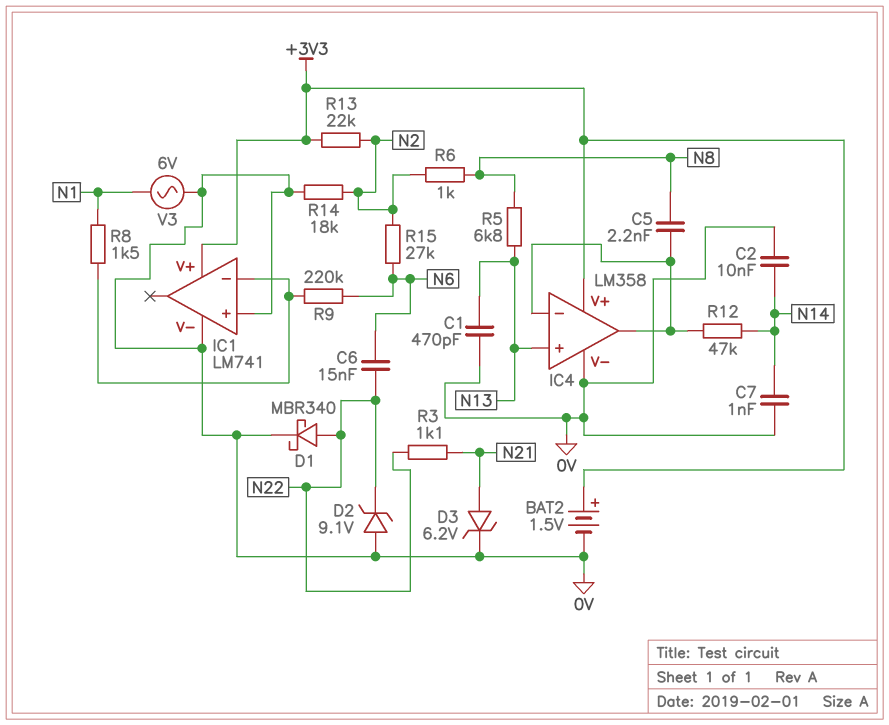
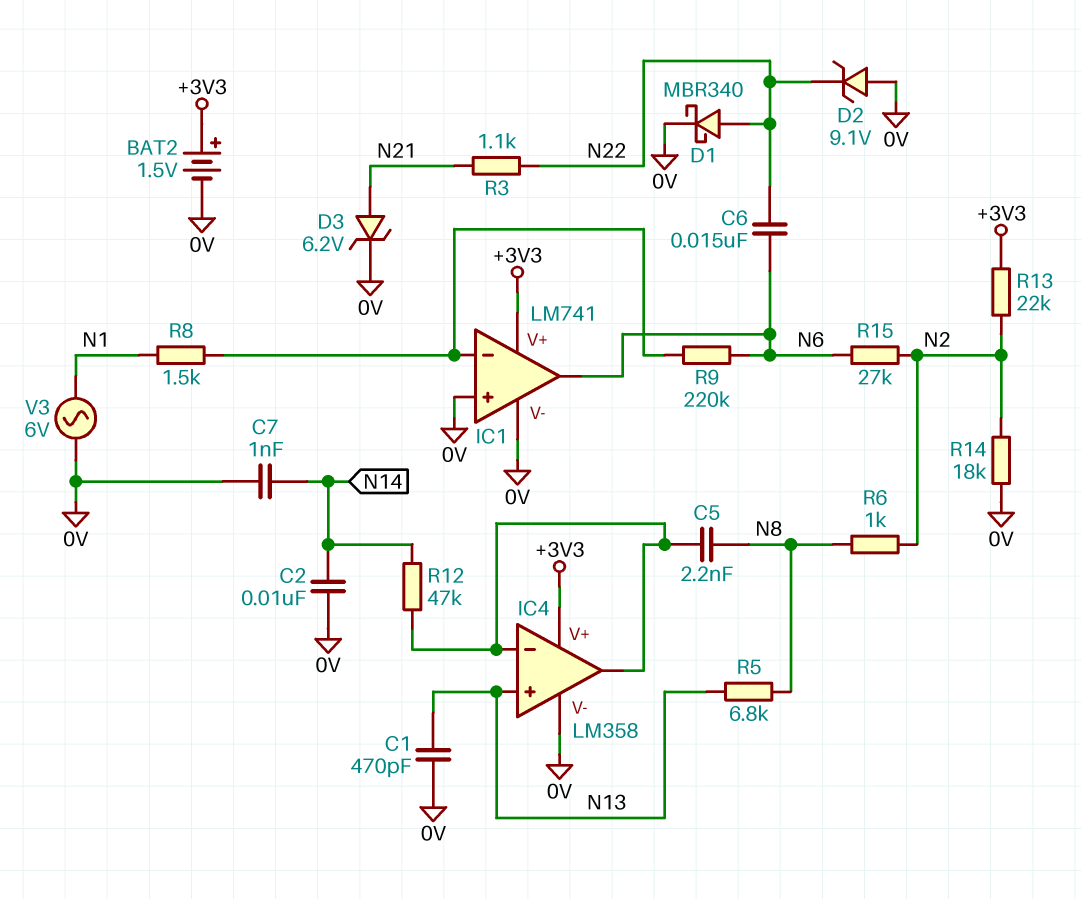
IC1 pin out: none -> N6

